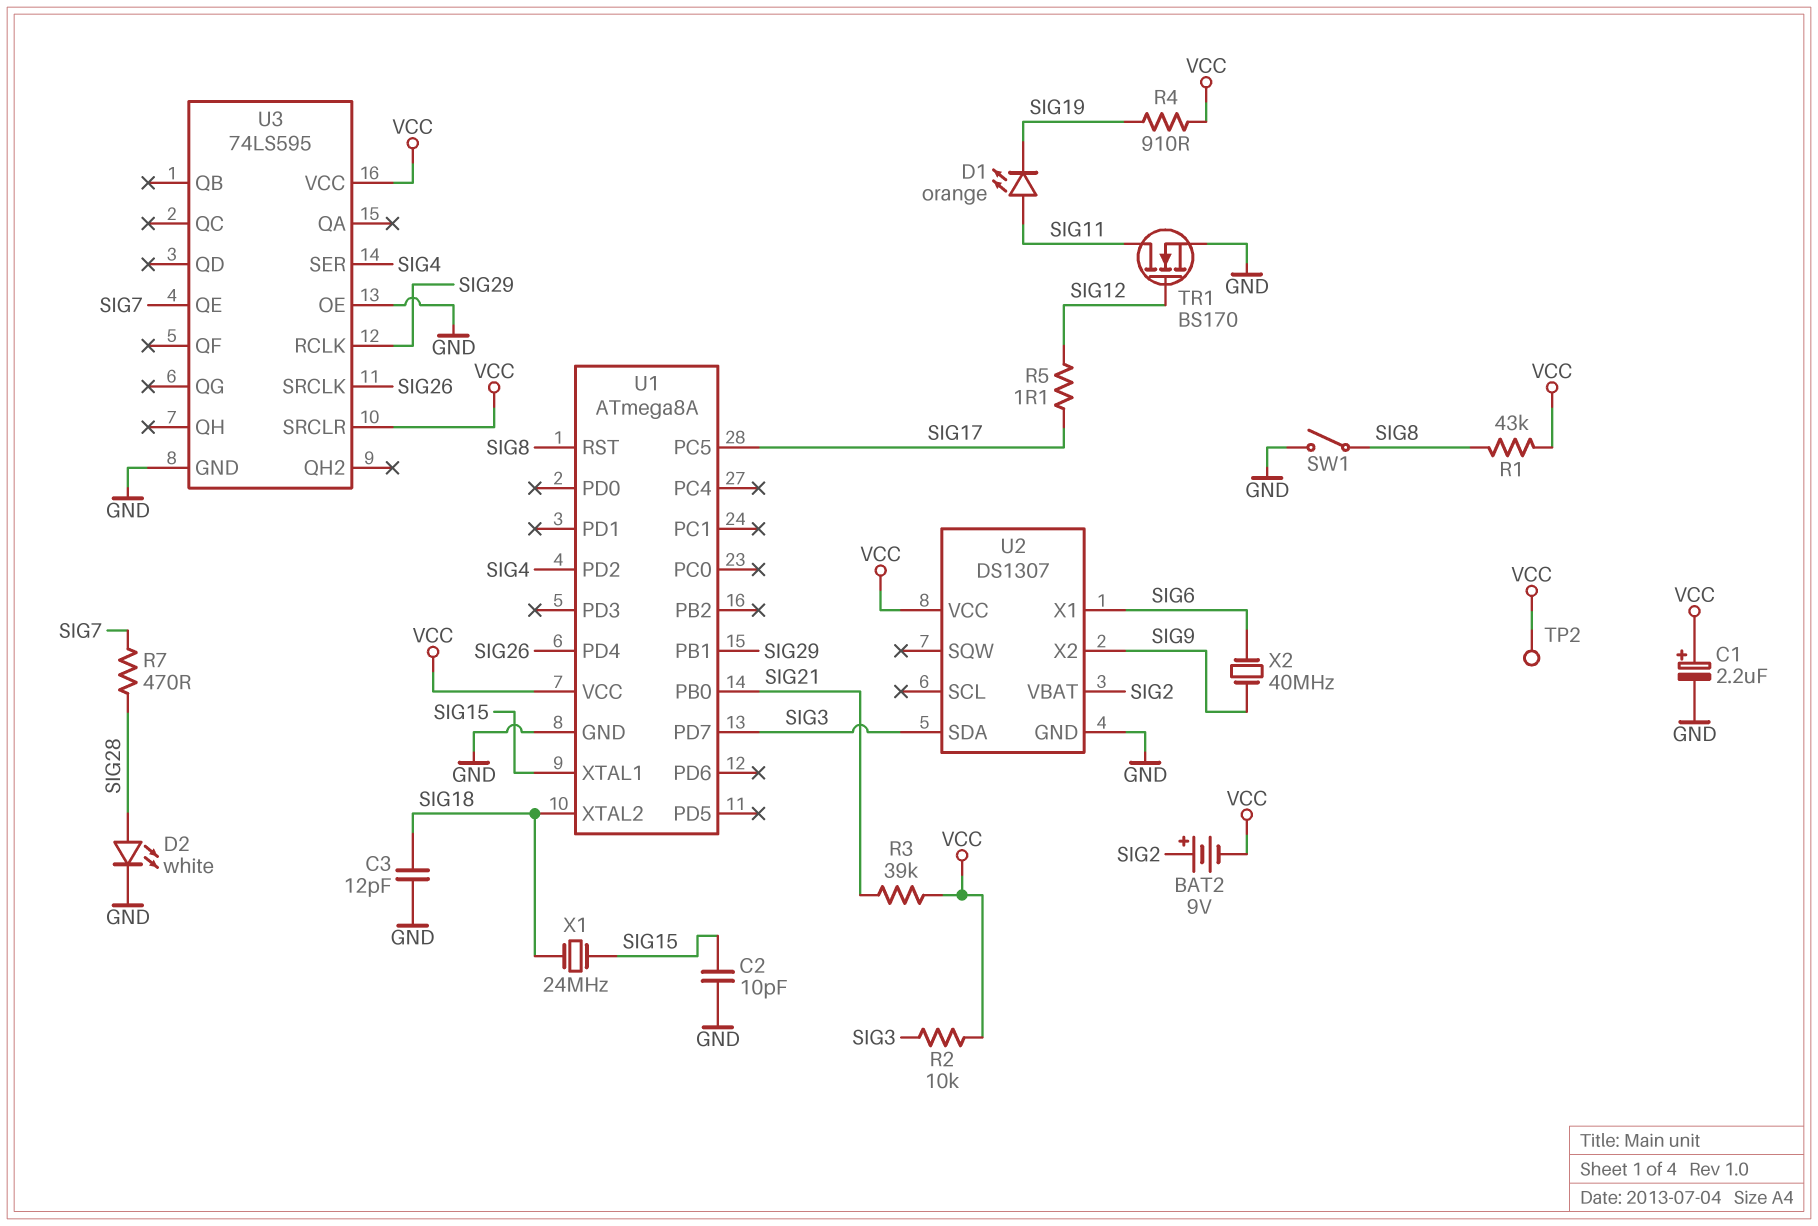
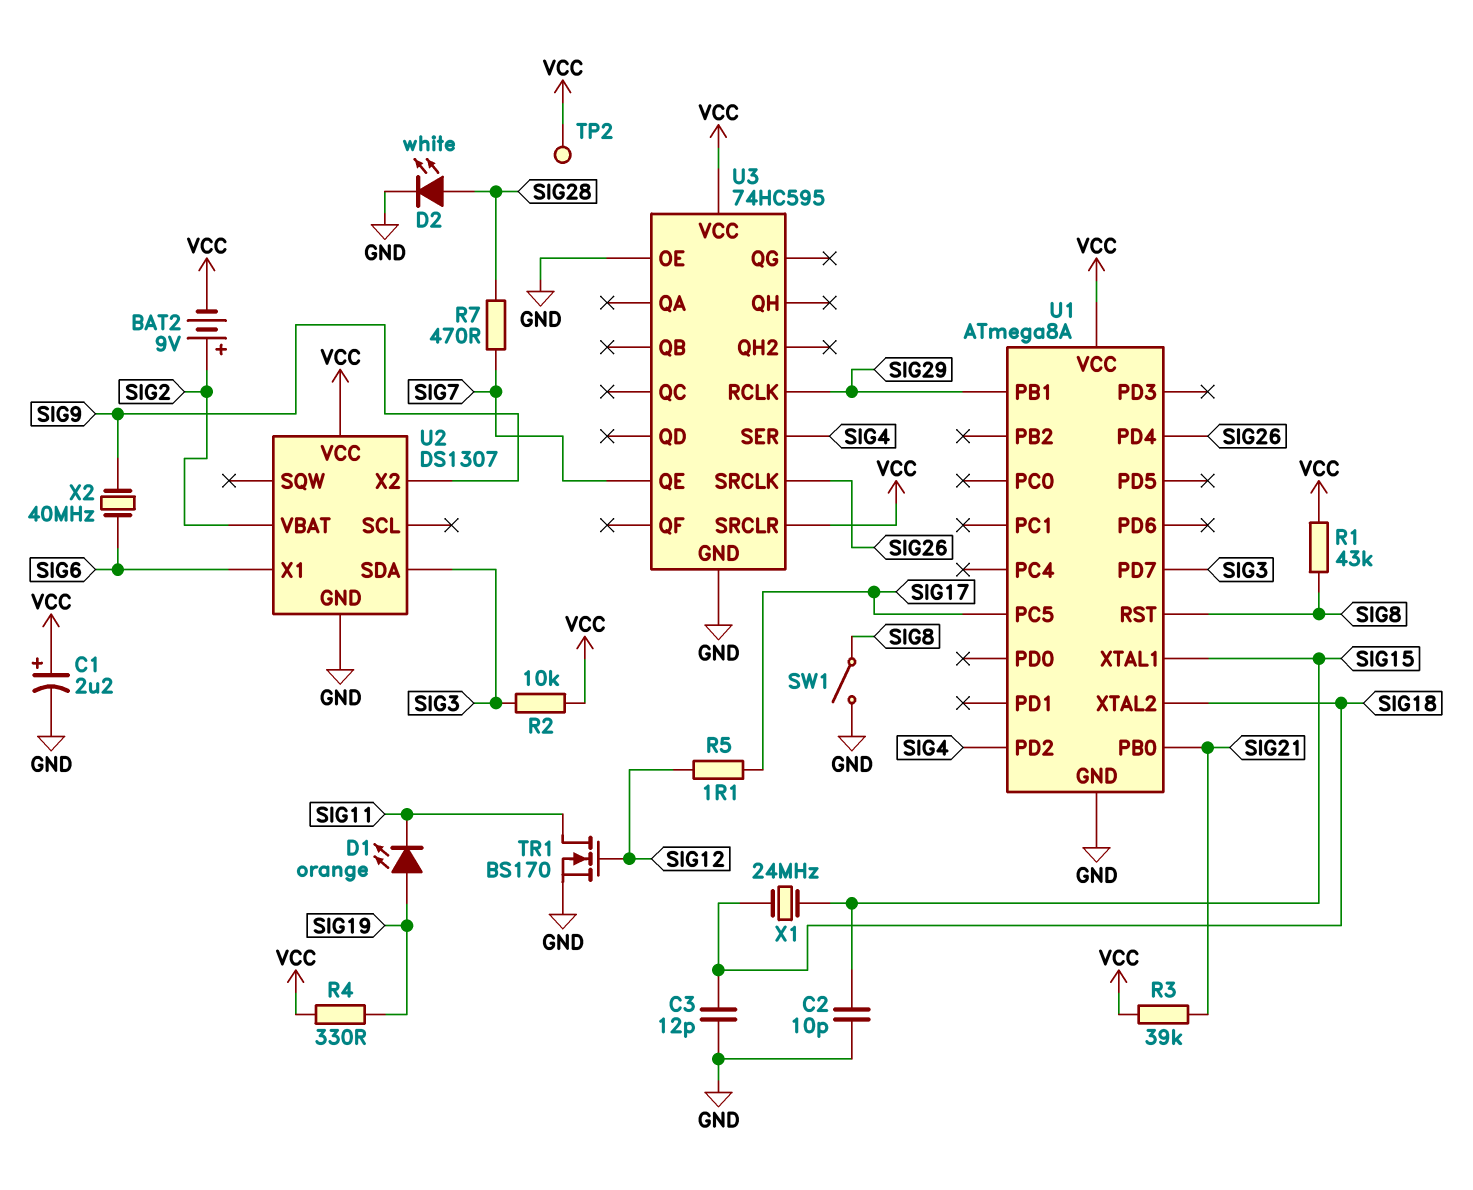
D1: LED orange (A SIG11, K SIG19) -> LED orange (A SIG19, K SIG11)
R4: 910 (SIG19, VCC) -> 330 (SIG19, VCC)
U3: 74LS595 -> 74HC595

